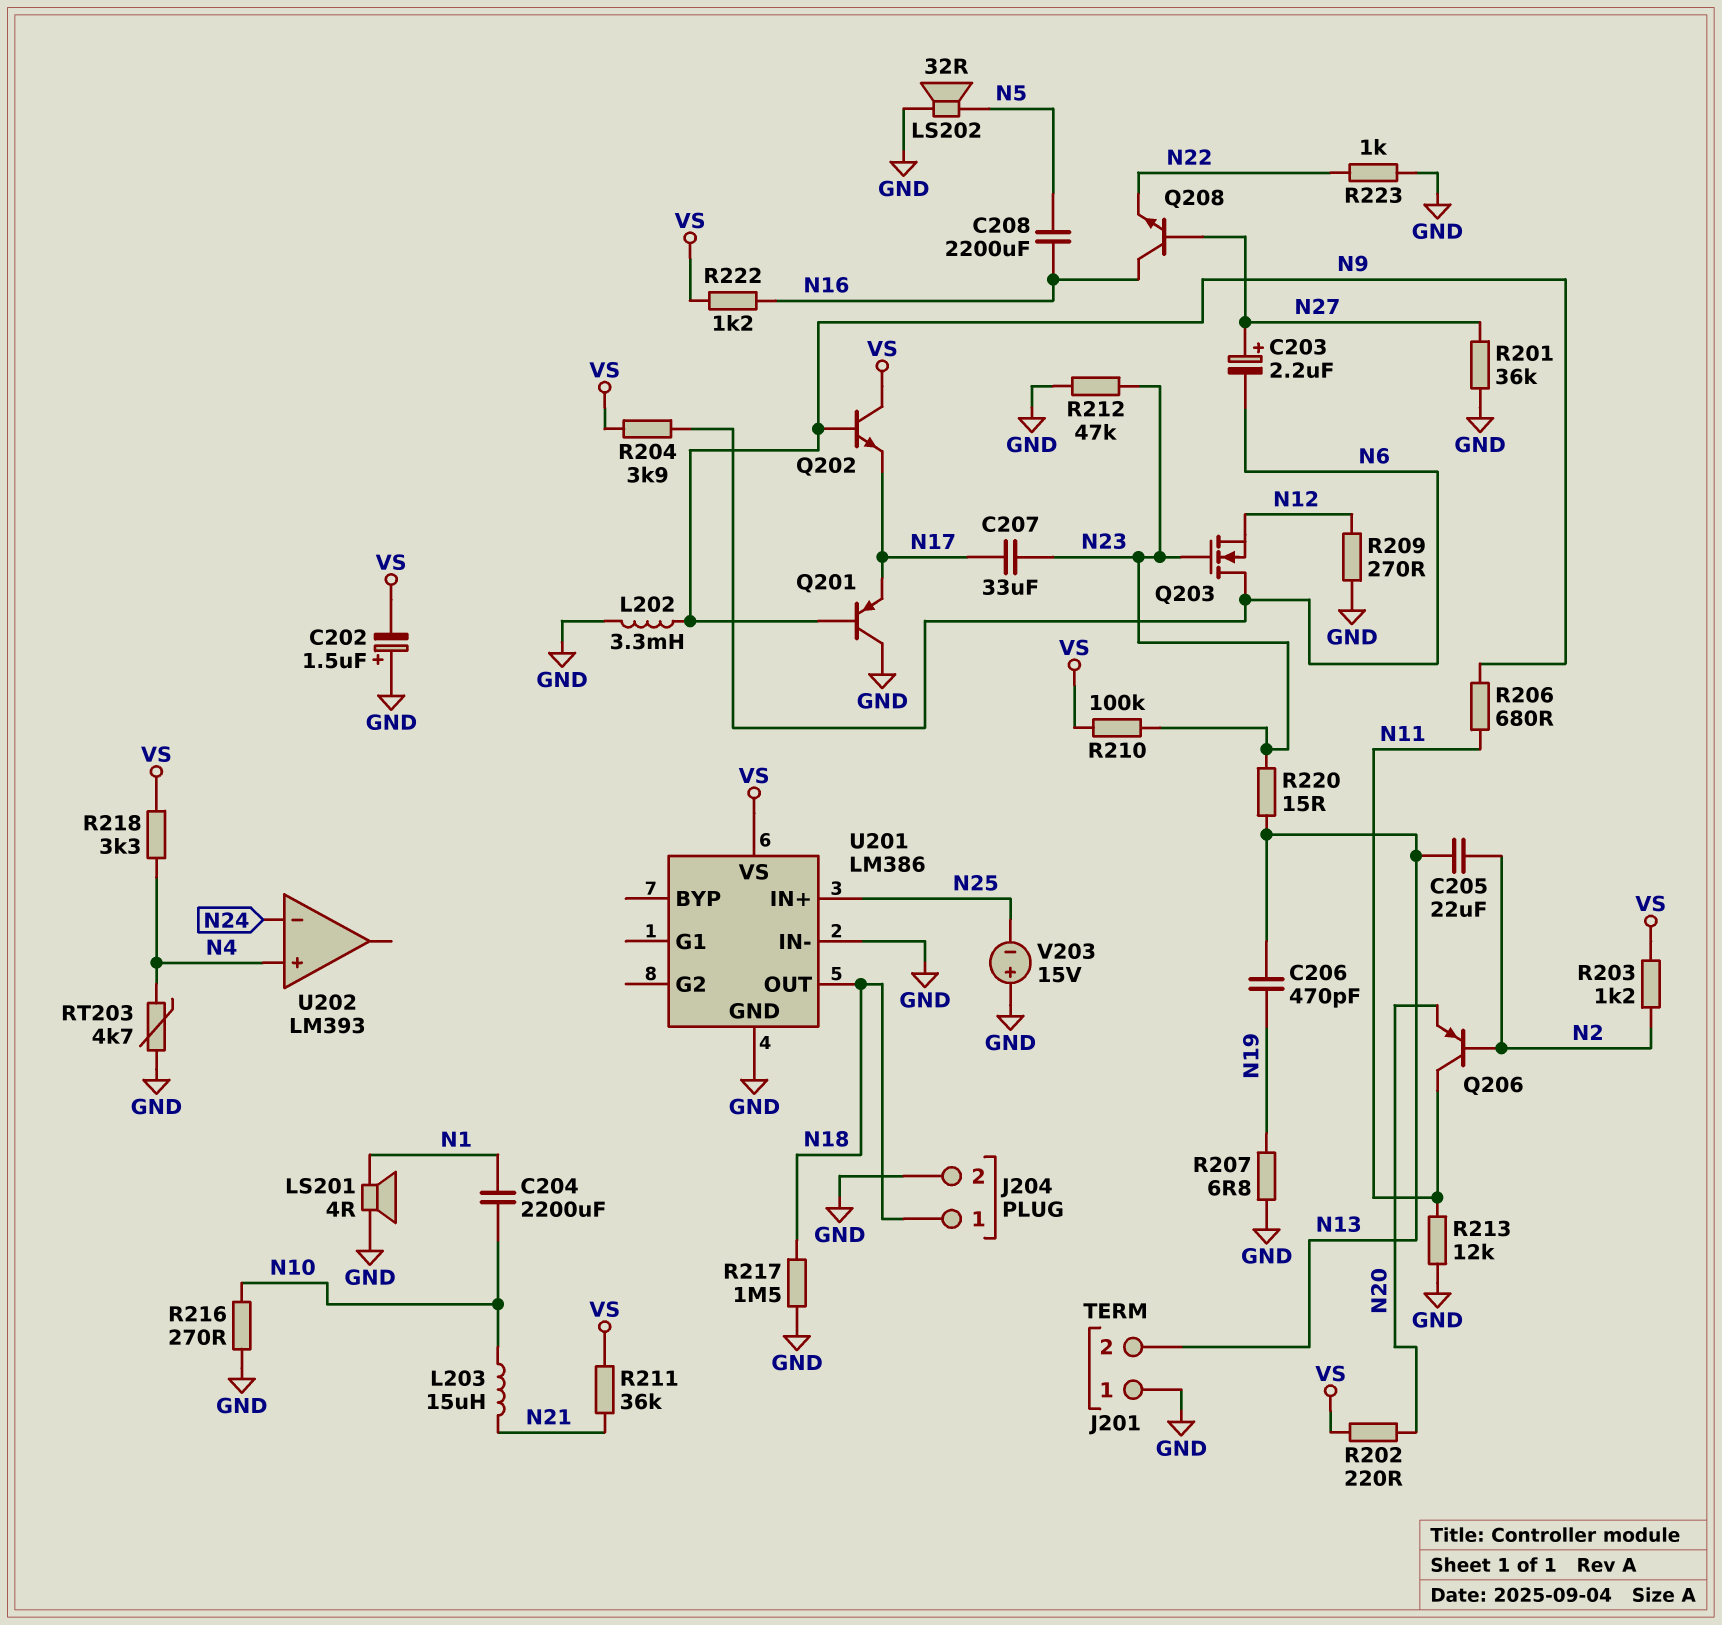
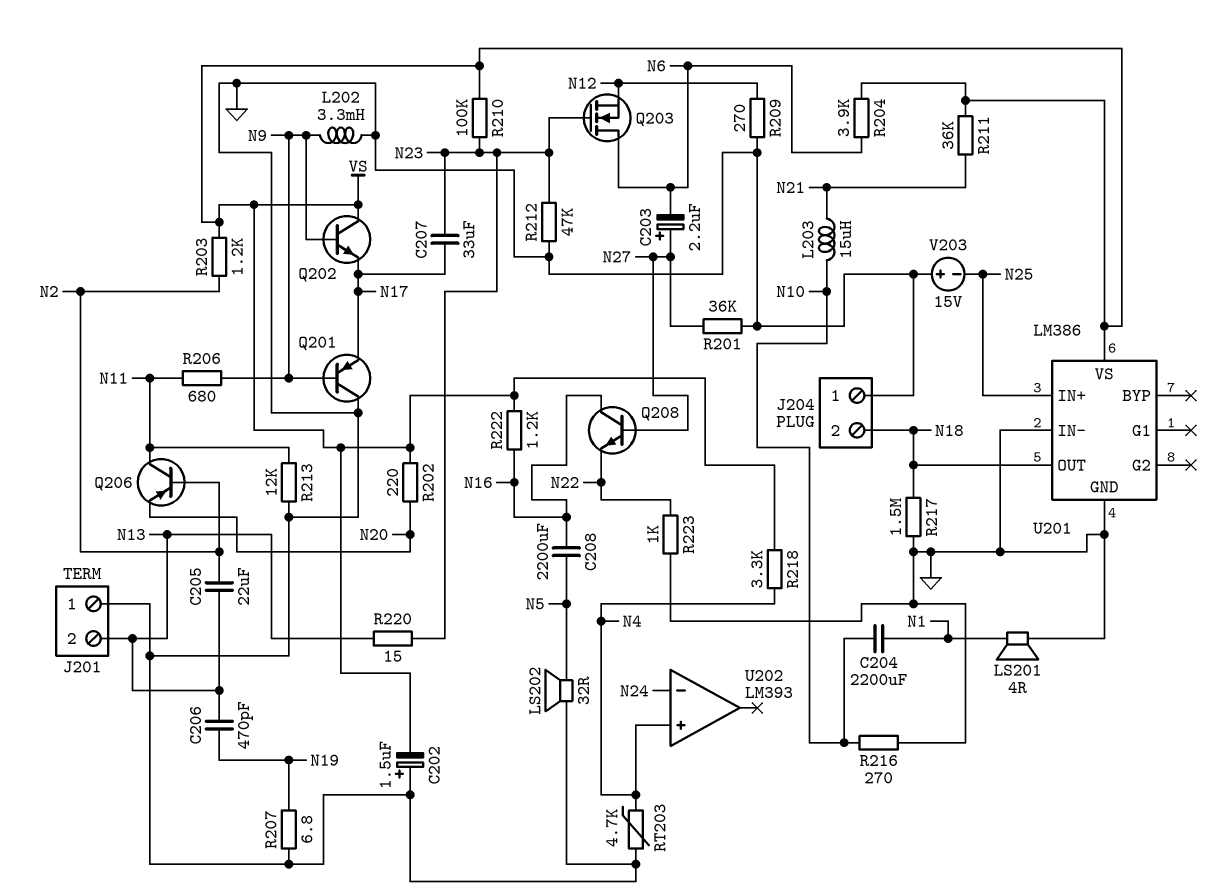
J204 pin 1: N18 -> GND
J204 pin 2: GND -> N18

